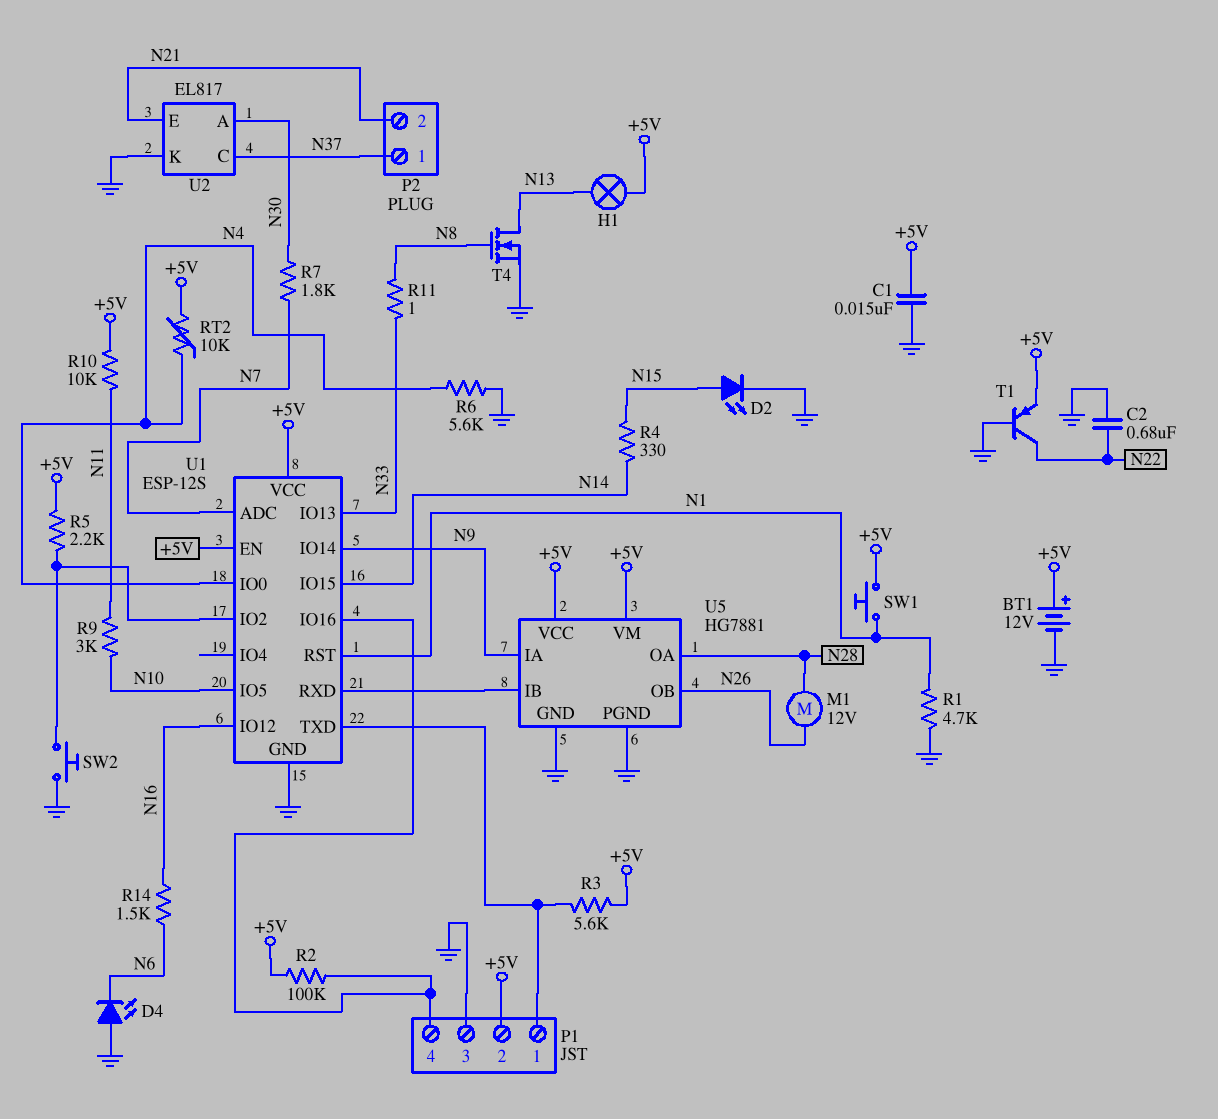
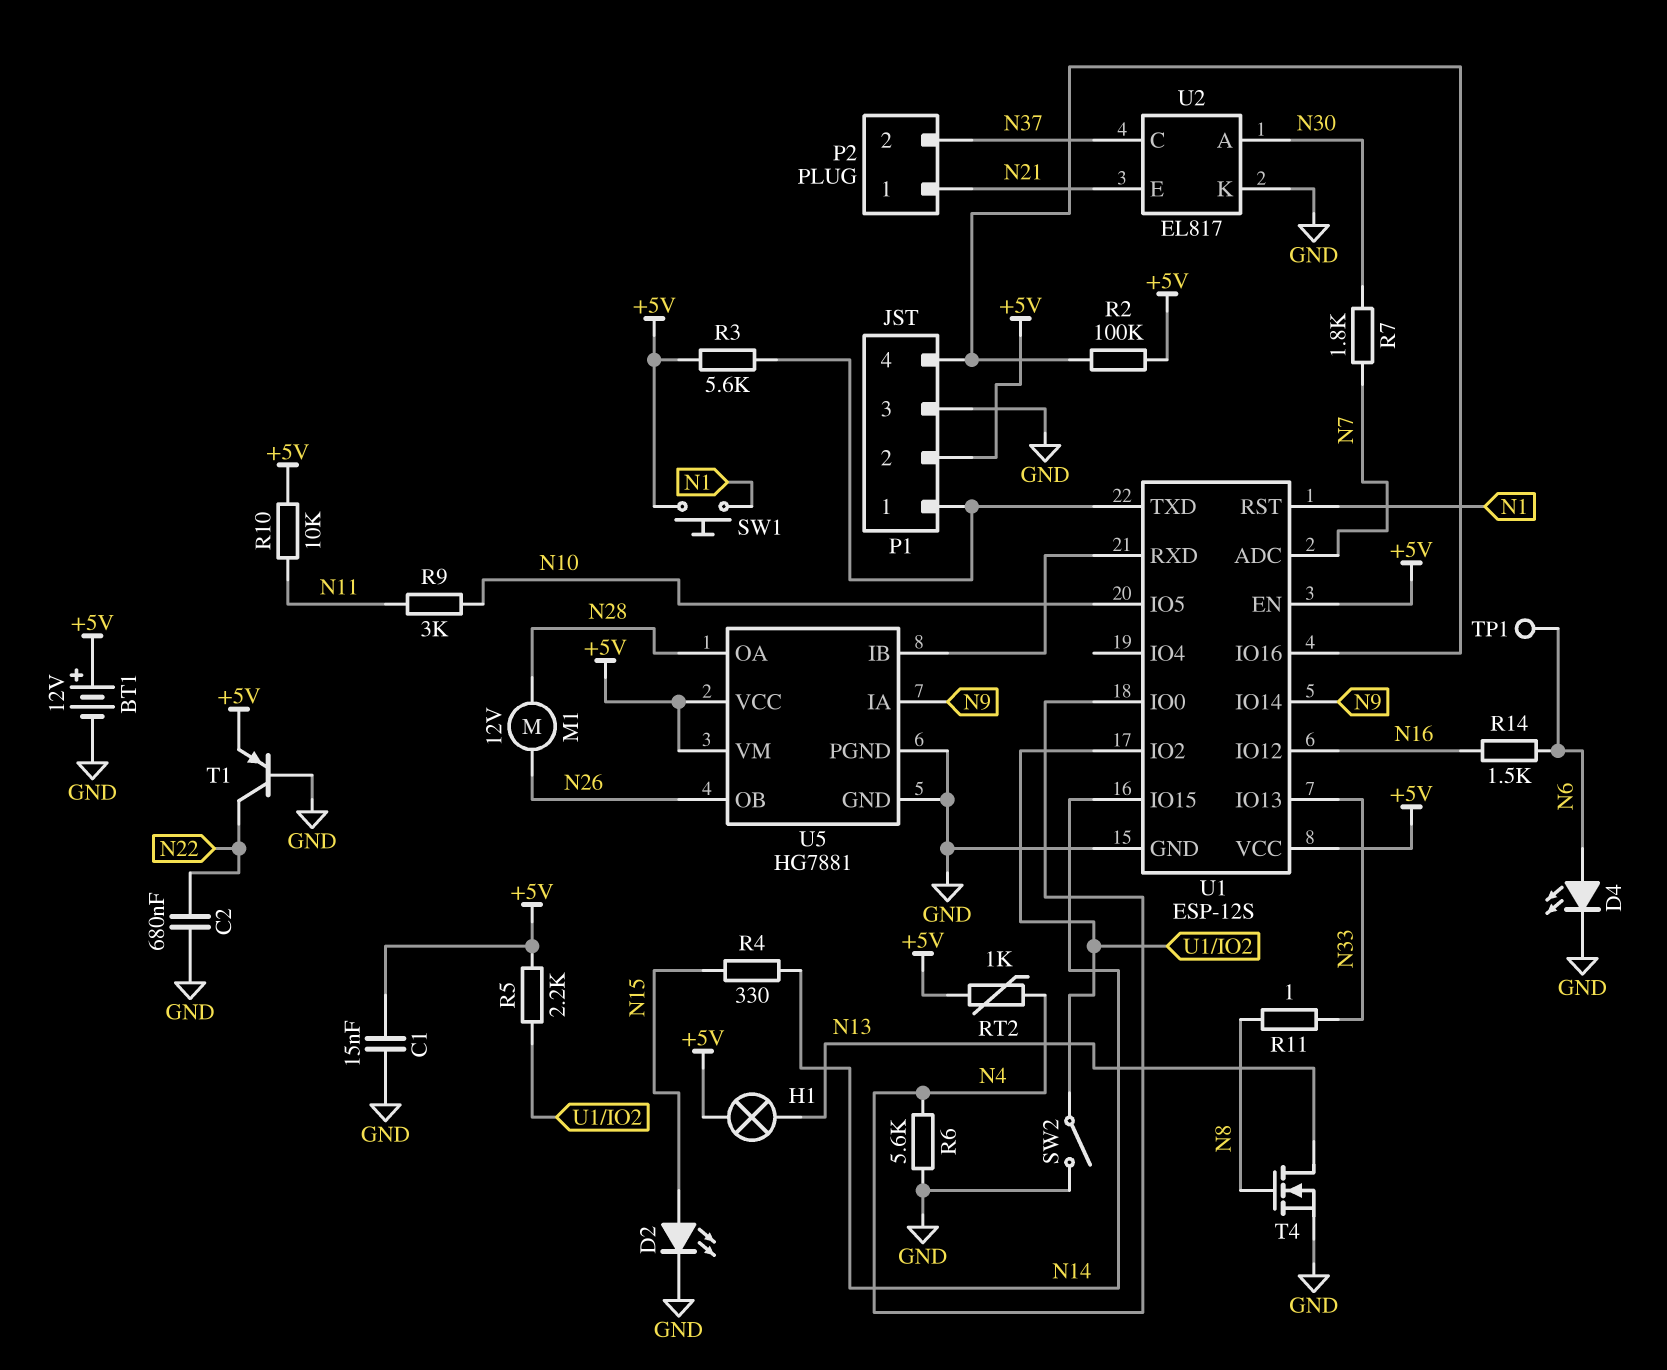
D4: LED (A GND, K N6) -> LED (A N6, K GND)
P2 pin 1: N37 -> N21
P2 pin 2: N21 -> N37
R1: 4.7k (GND, N1) -> none
RT2: 10k (+5V, N4) -> 1k (+5V, N4)
SW2: button (GND, U1/IO2) -> switch (GND, U1/IO2)
TP1: none -> test point (N6)

